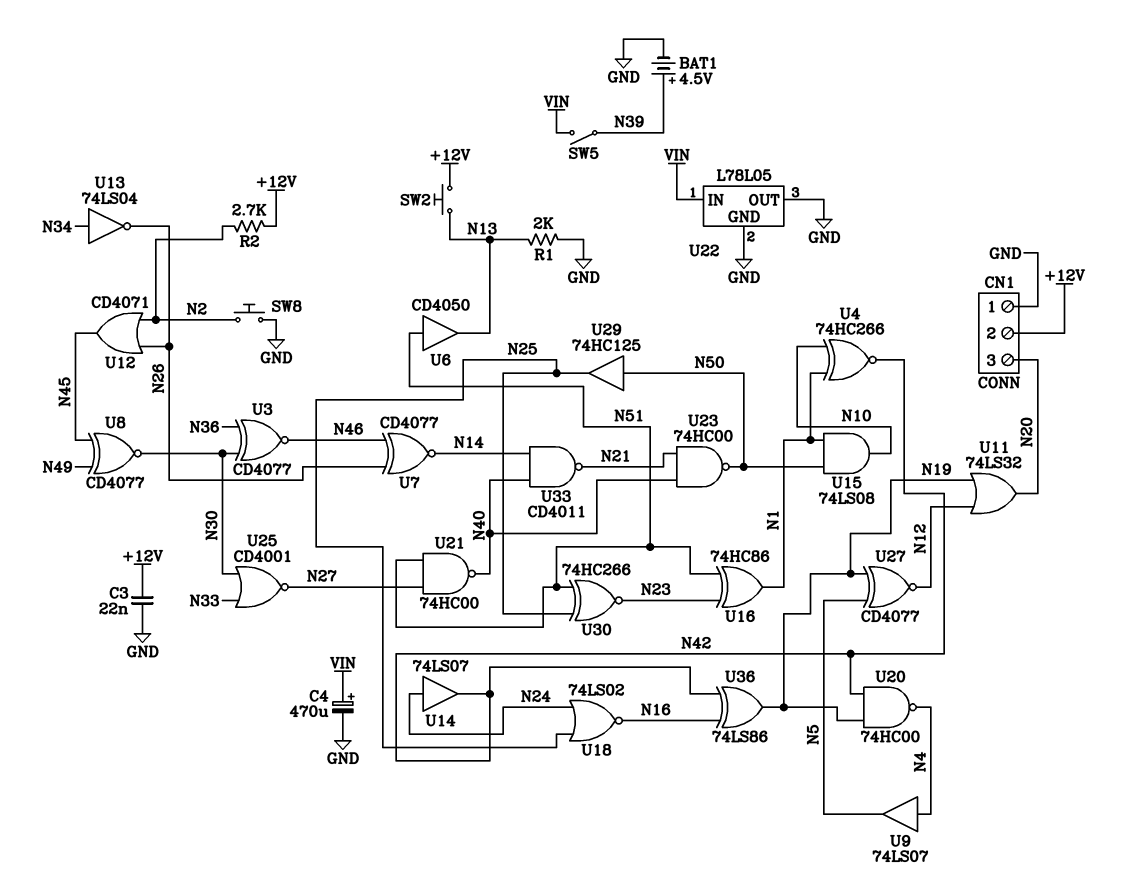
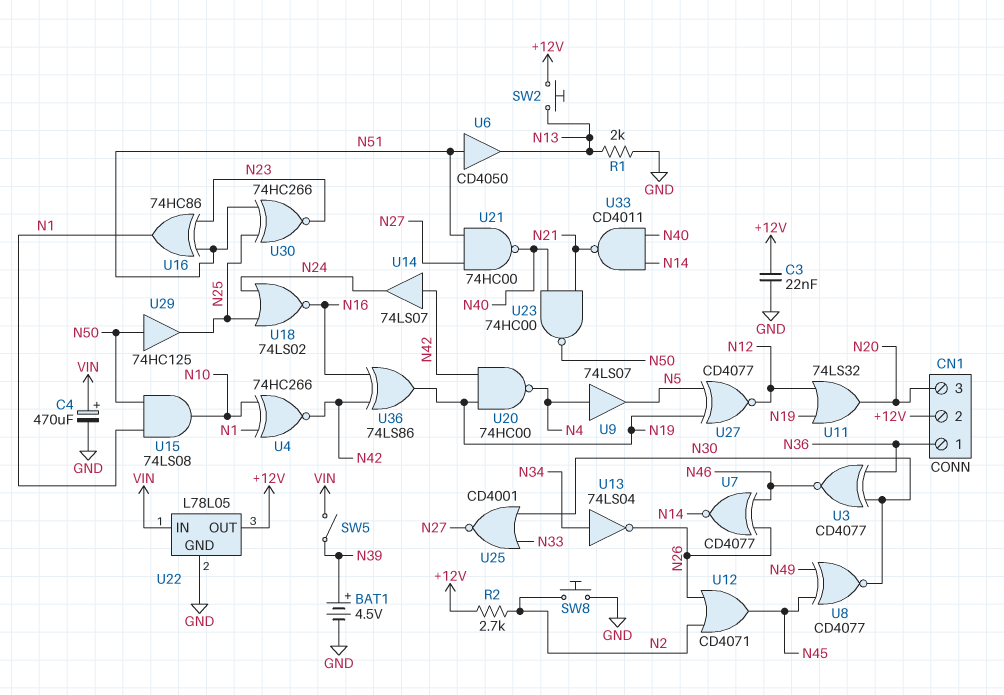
CN1 pin 1: GND -> N36
U14: buffer 74LS07 (in N24, out N42) -> buffer 74LS07 (in N42, out N24)
U22 pin OUT: GND -> +12V

